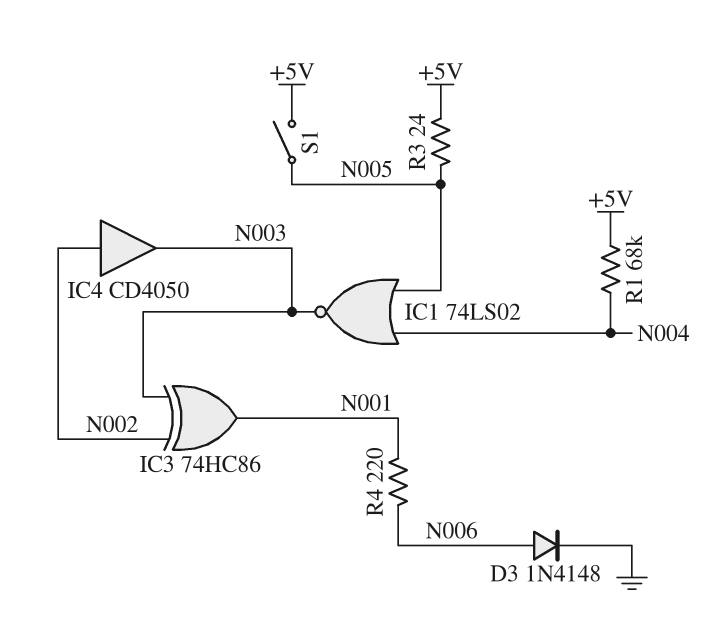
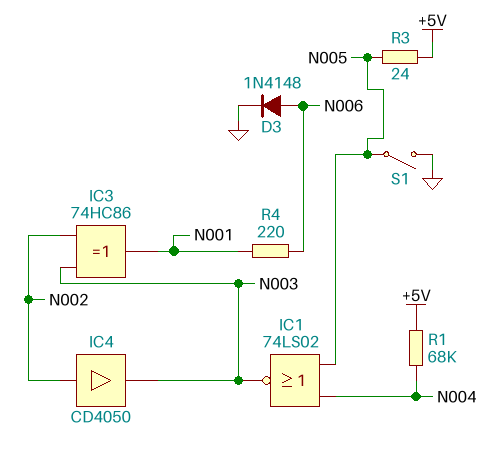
S1: switch (+5V, N005) -> switch (GND, N005)

